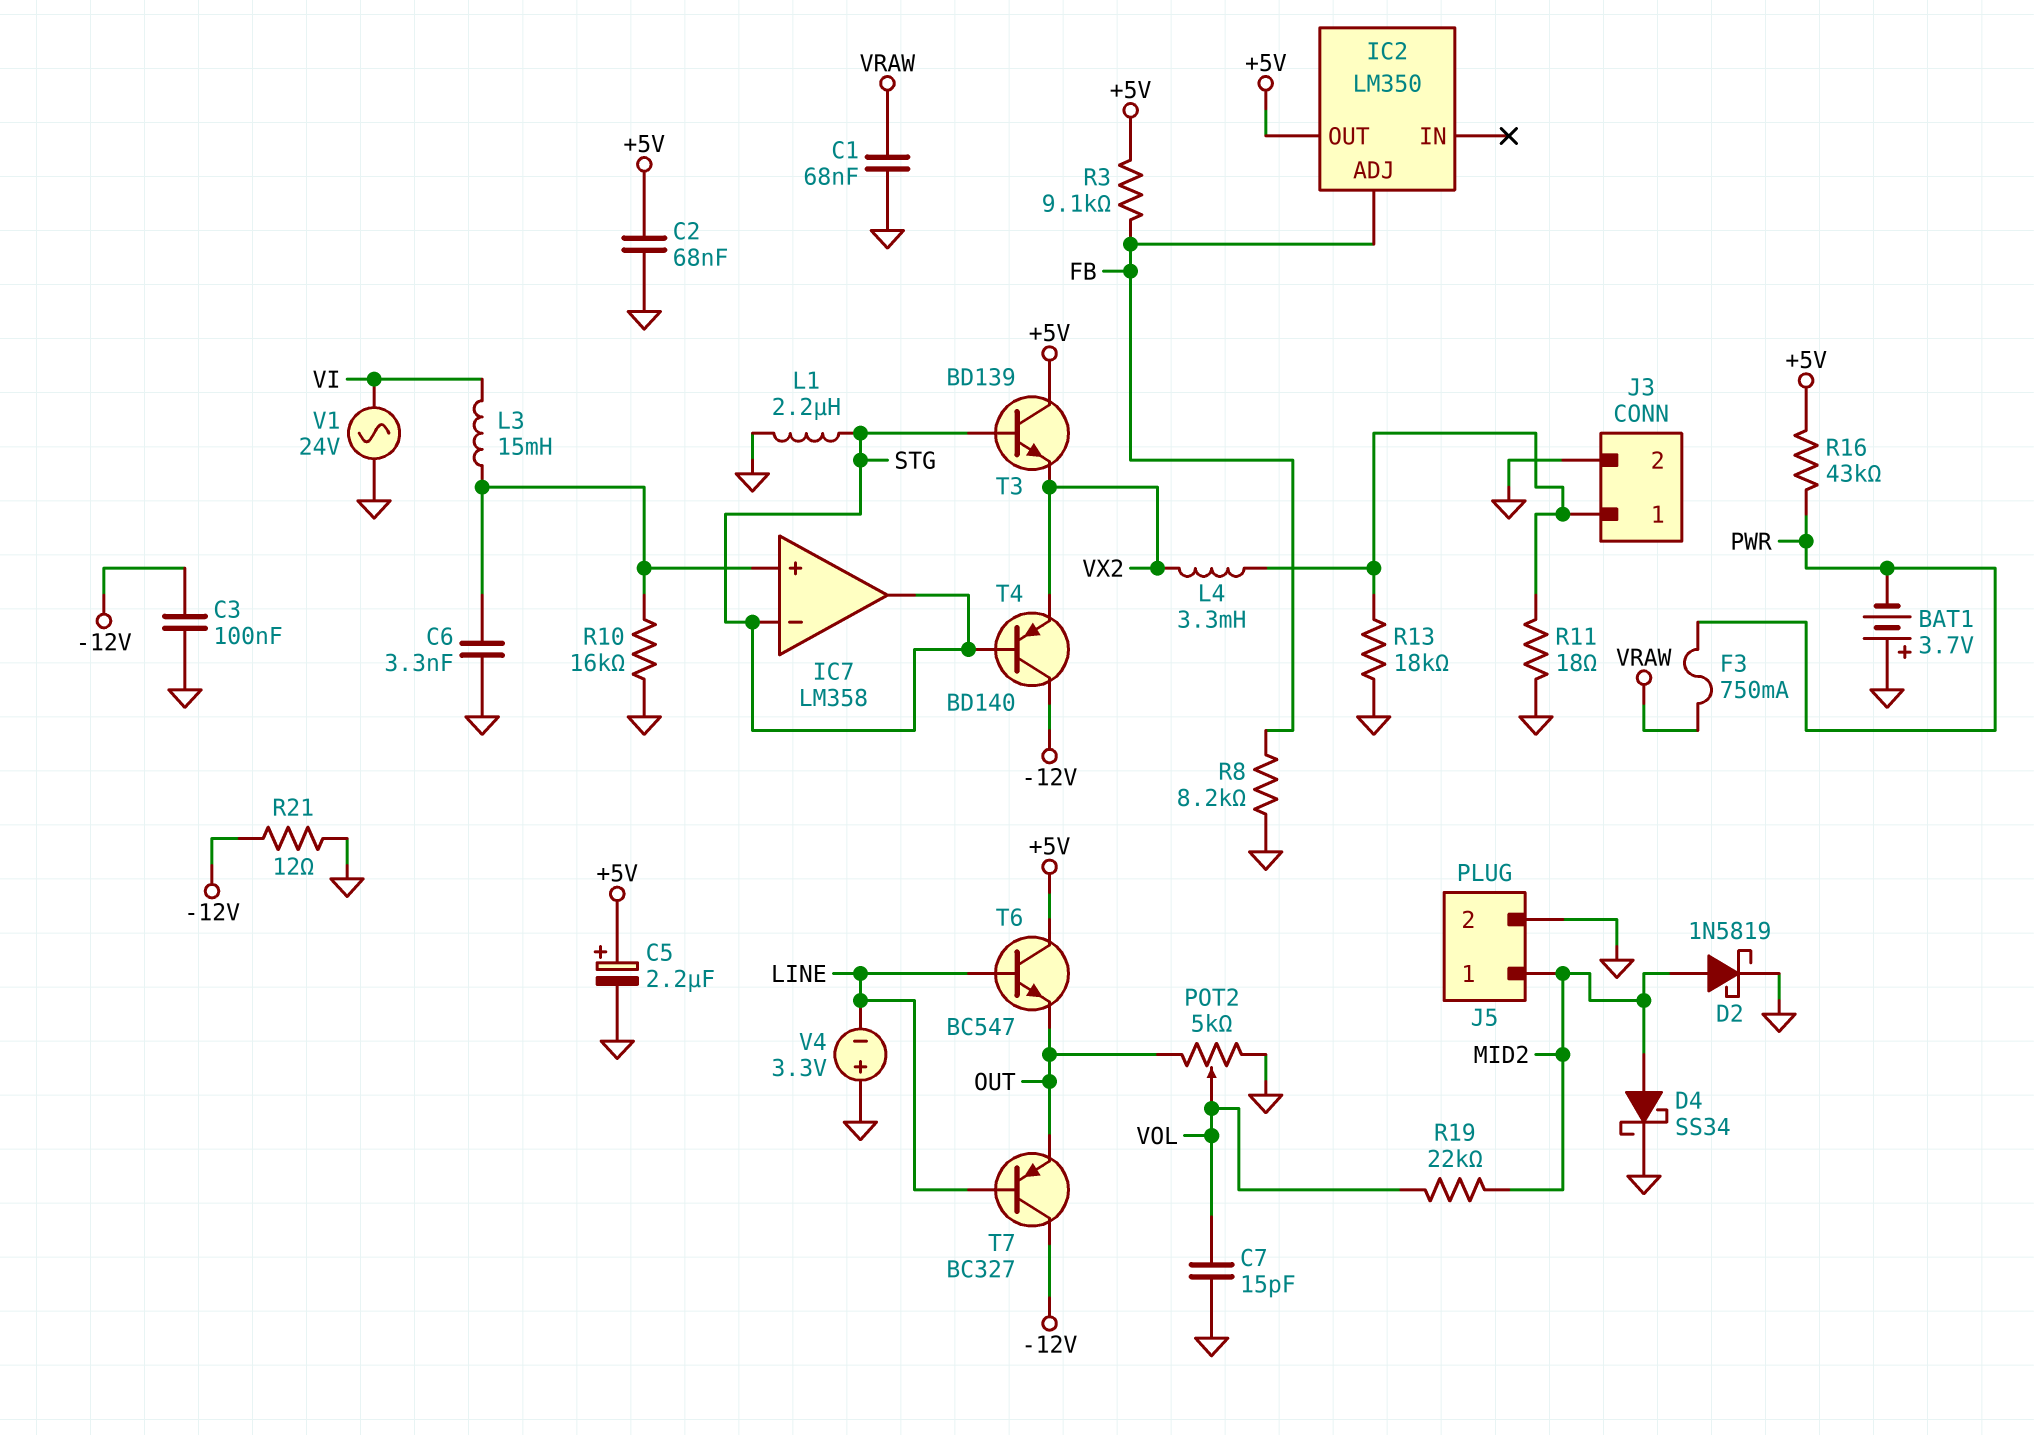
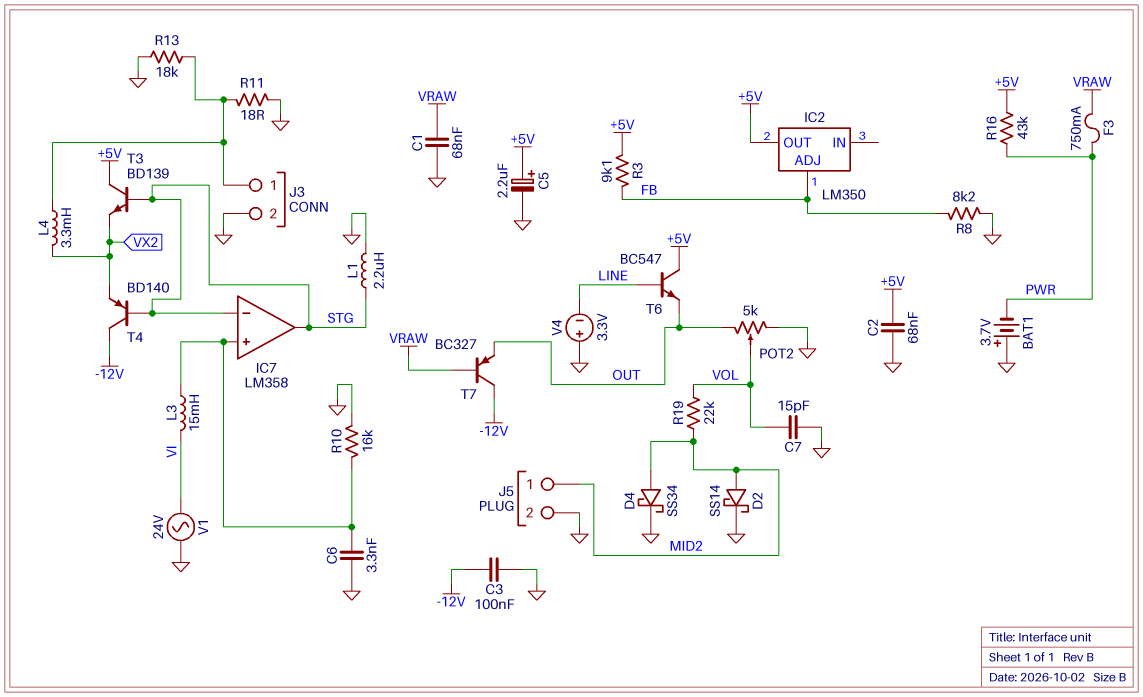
D2: schottky 1N5819 (A MID2, K GND) -> schottky SS14 (A MID2, K GND)
R21: 12 (-12V, GND) -> none
T7: PNP BC327 (B LINE, C -12V, E OUT) -> PNP BC327 (B VRAW, C -12V, E OUT)

